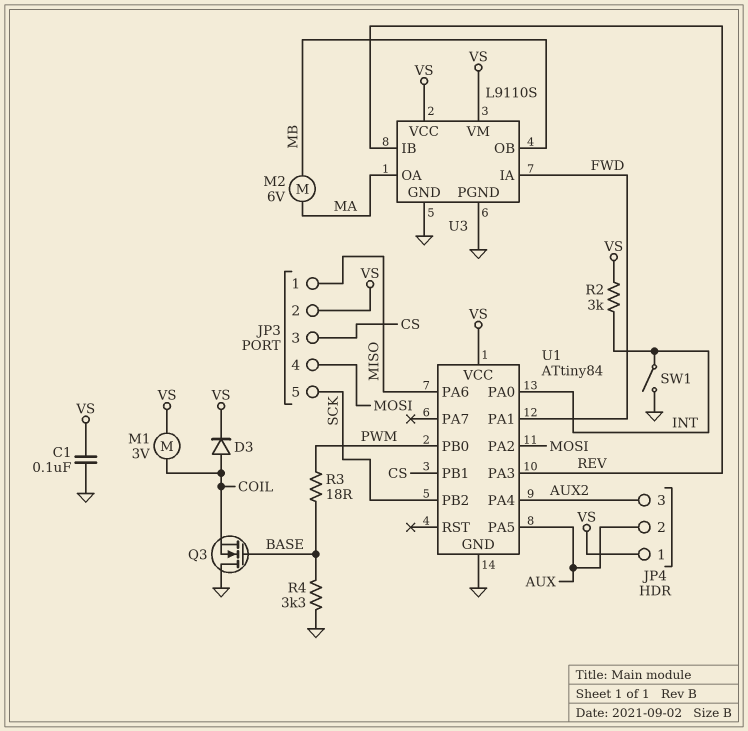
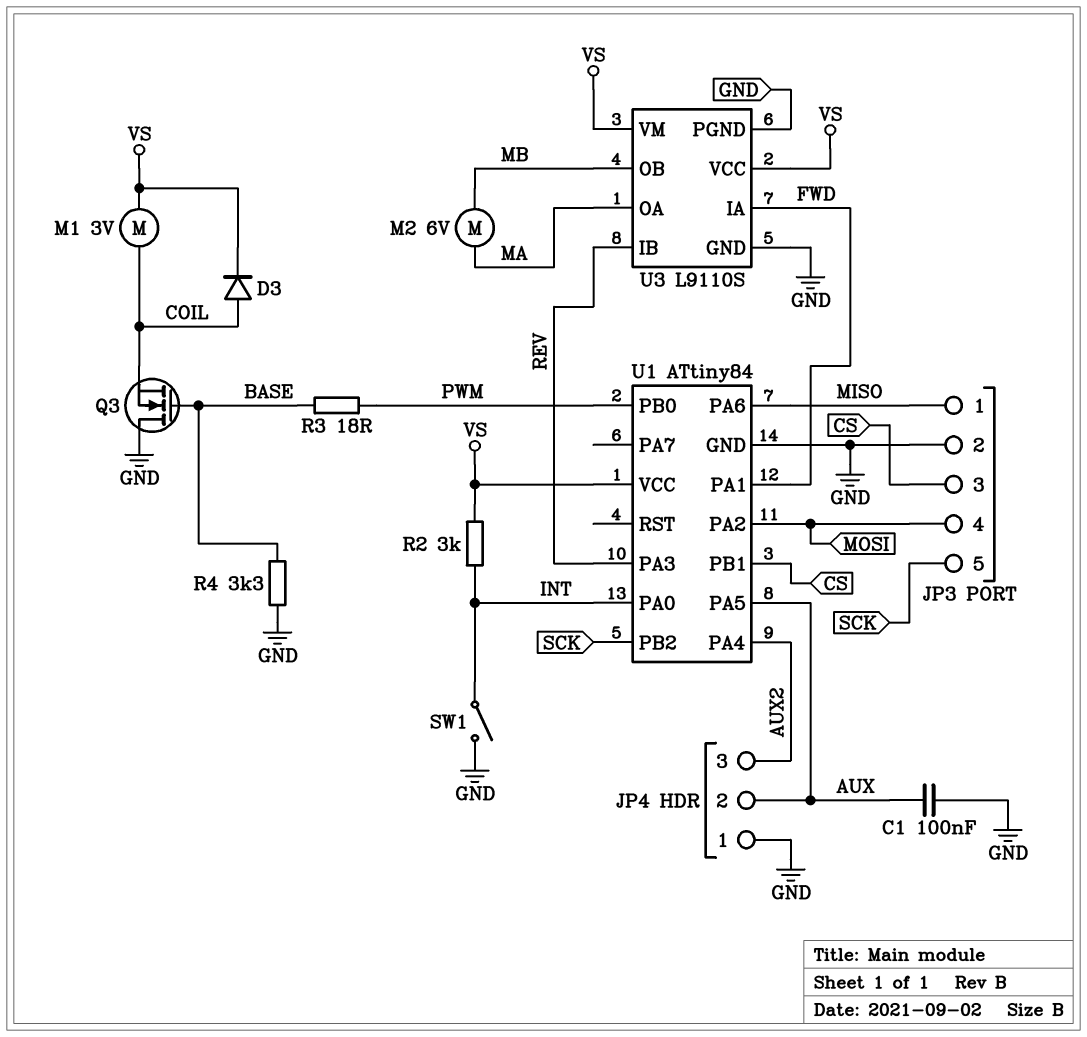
C1: 100nF (GND, VS) -> 100nF (AUX, GND)
JP3 pin 2: VS -> GND
JP4 pin 1: VS -> GND

